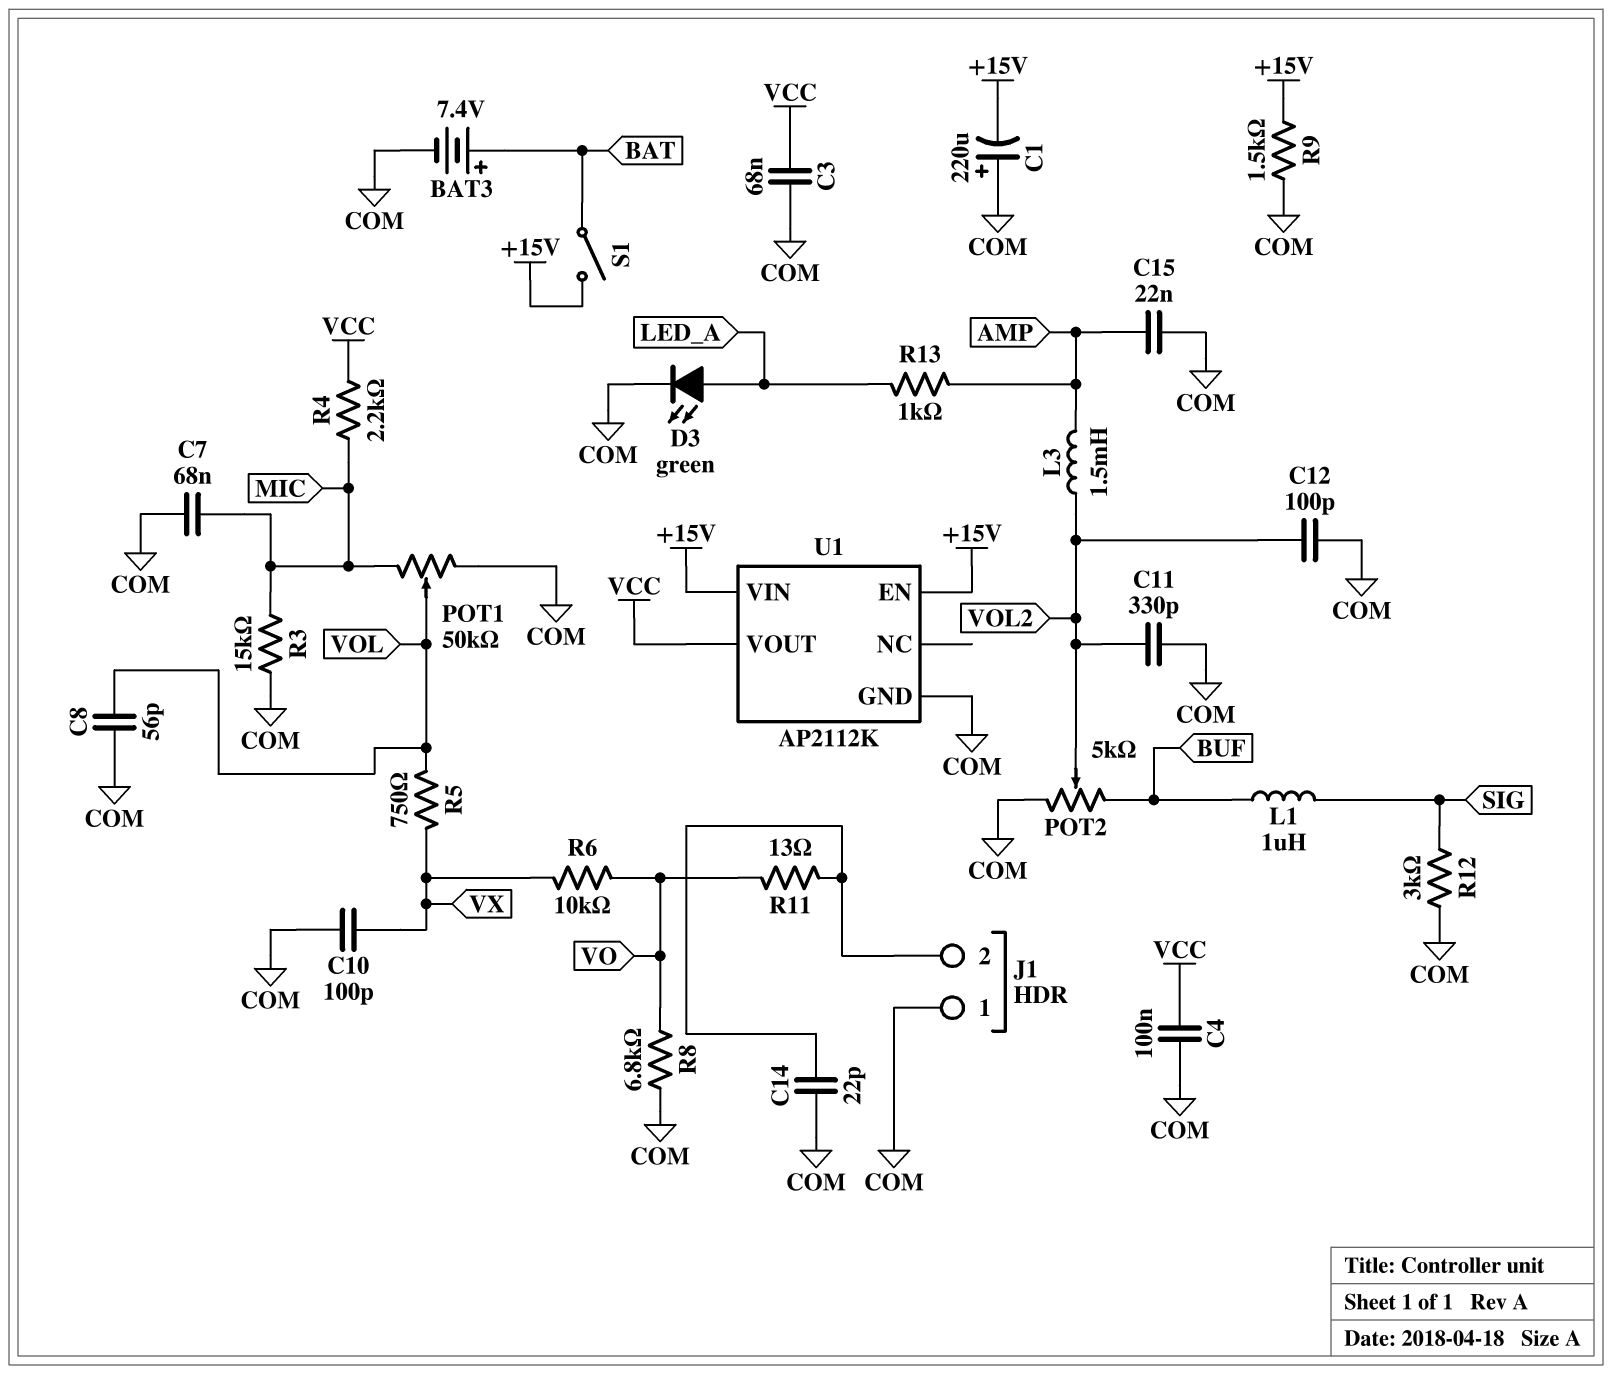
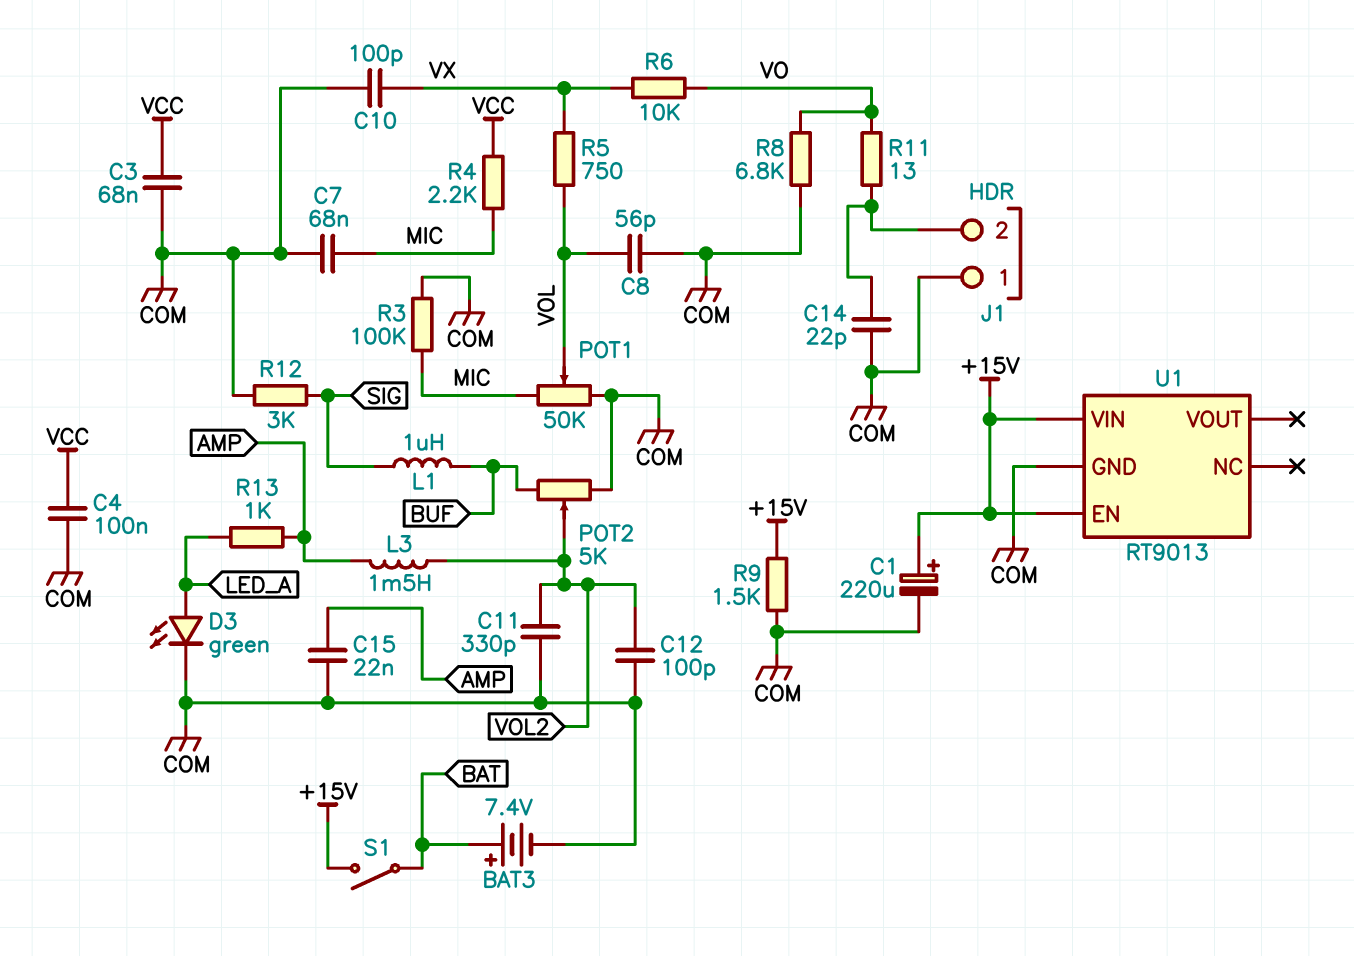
C1: 220uF (plus COM, minus +15V) -> 220uF (plus +15V, minus COM)
R3: 15k (COM, MIC) -> 100k (COM, MIC)
U1: AP2112K -> RT9013
U1 pin VOUT: VCC -> none

